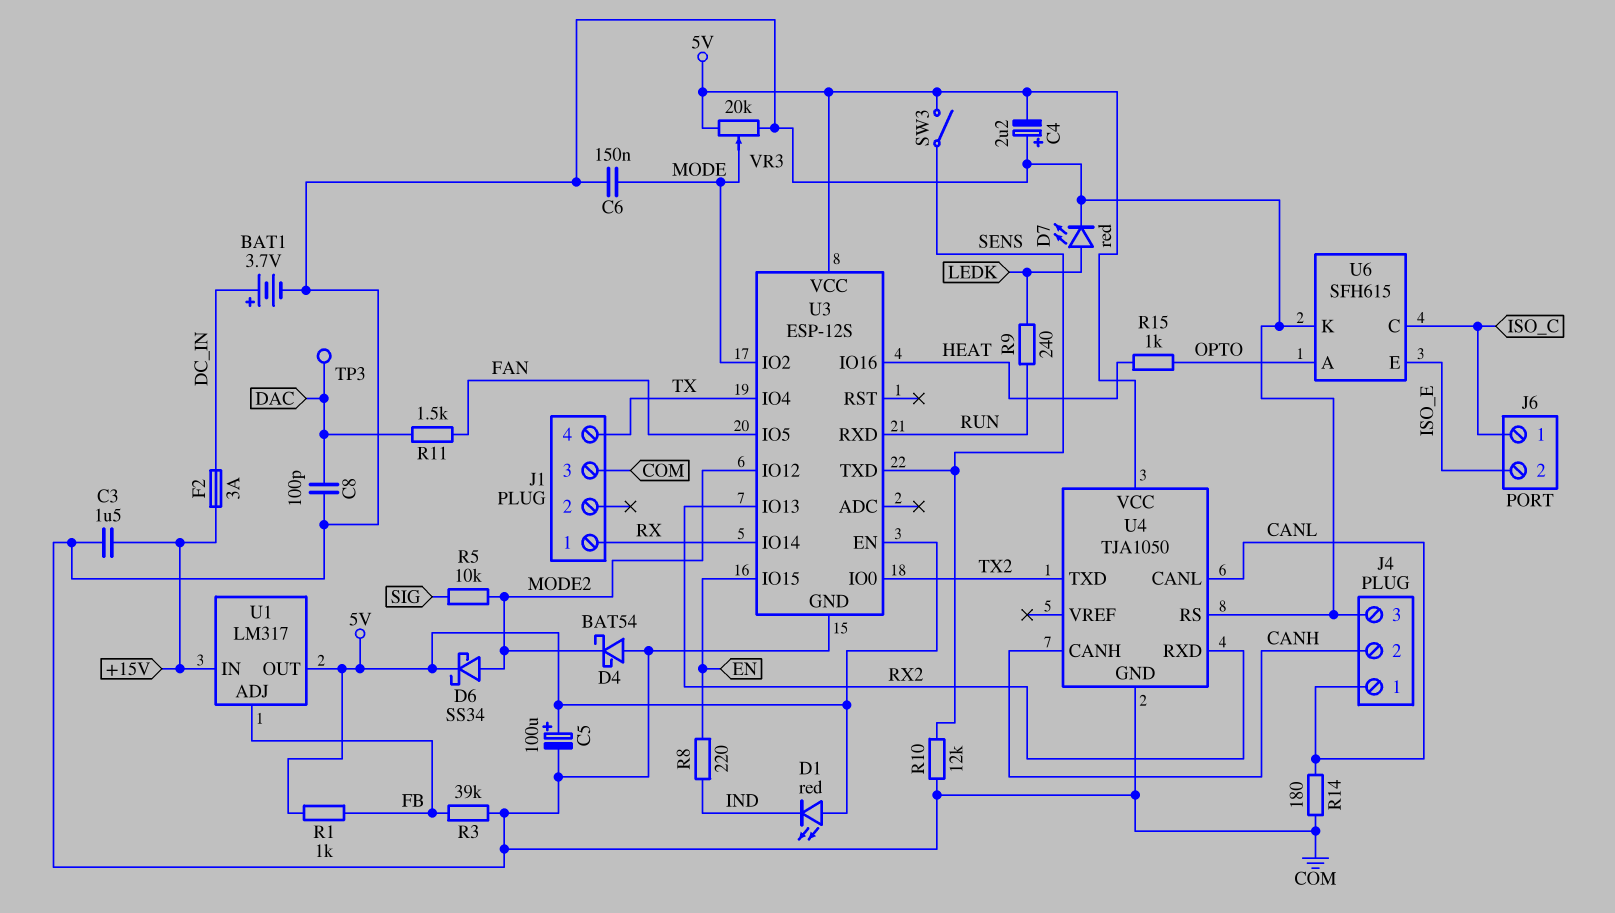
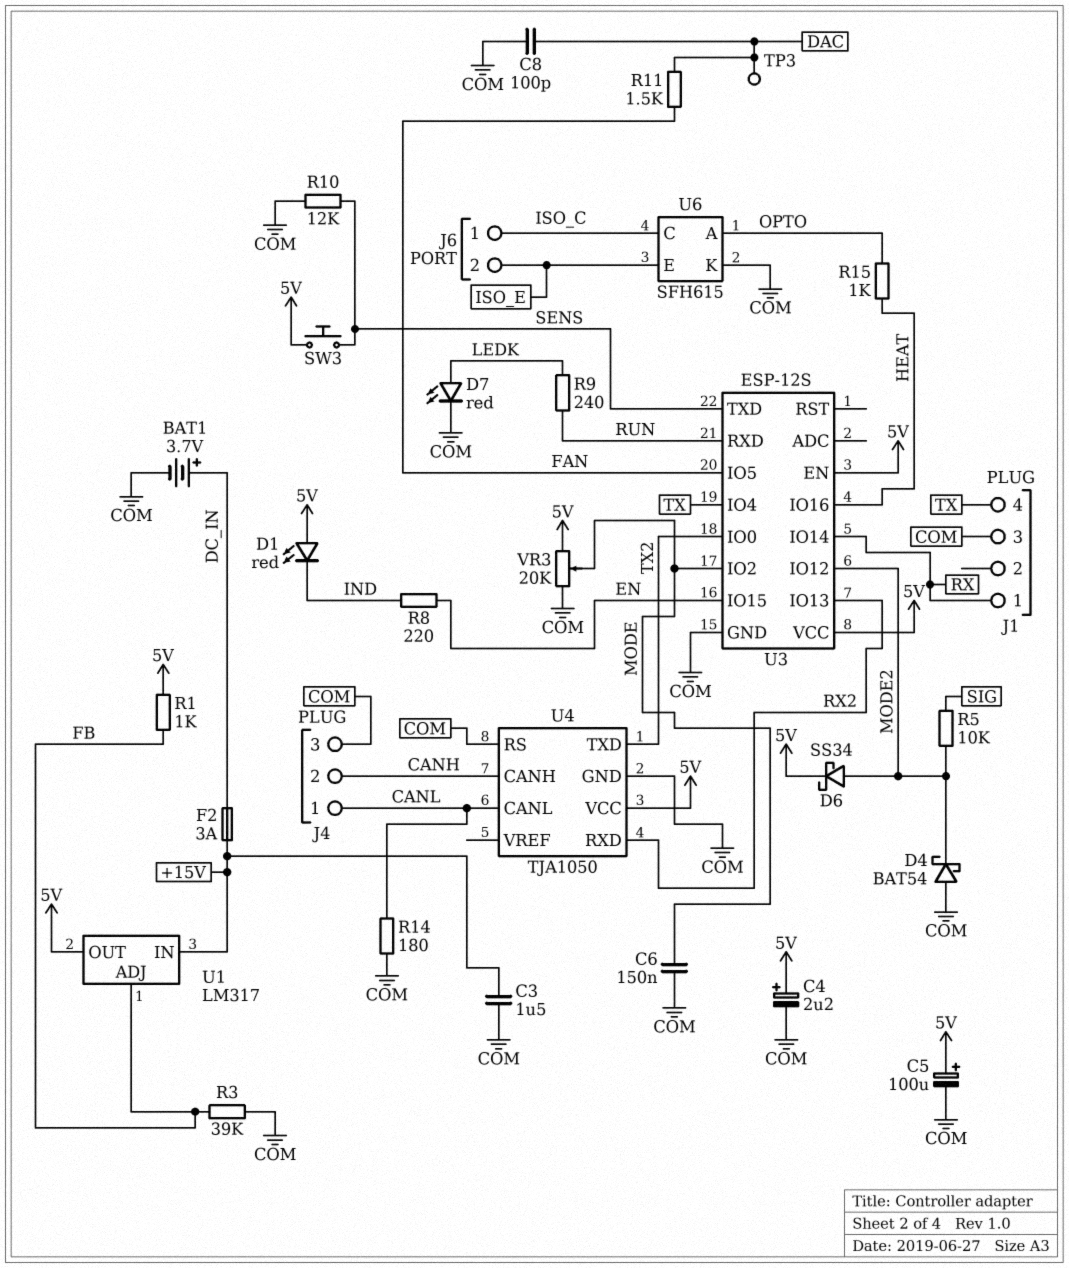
C4: 2.2uF (plus COM, minus 5V) -> 2.2uF (plus 5V, minus COM)
SW3: switch (5V, SENS) -> button (5V, SENS)

